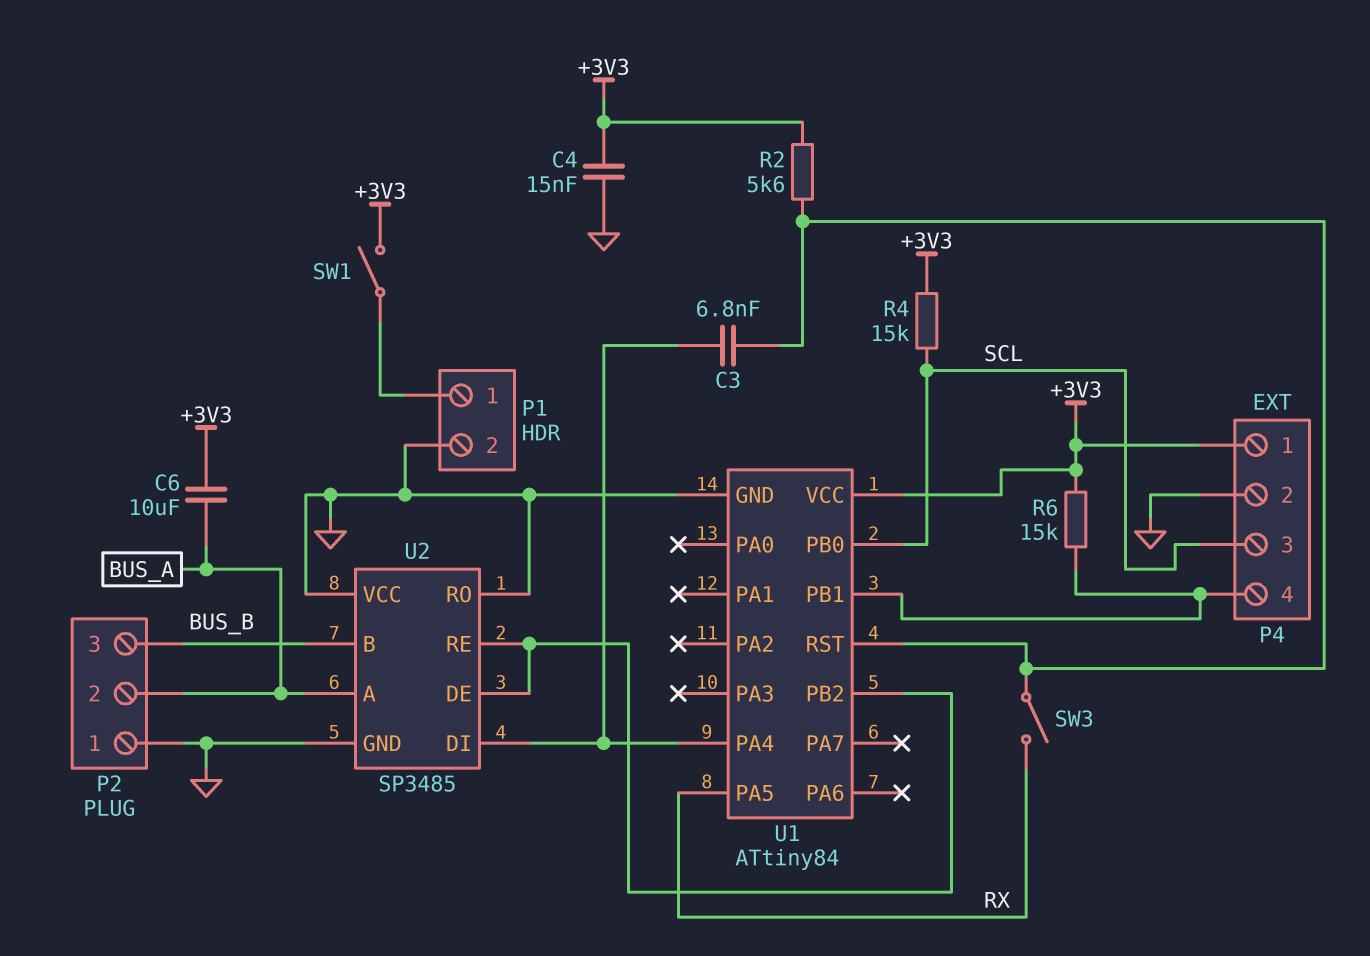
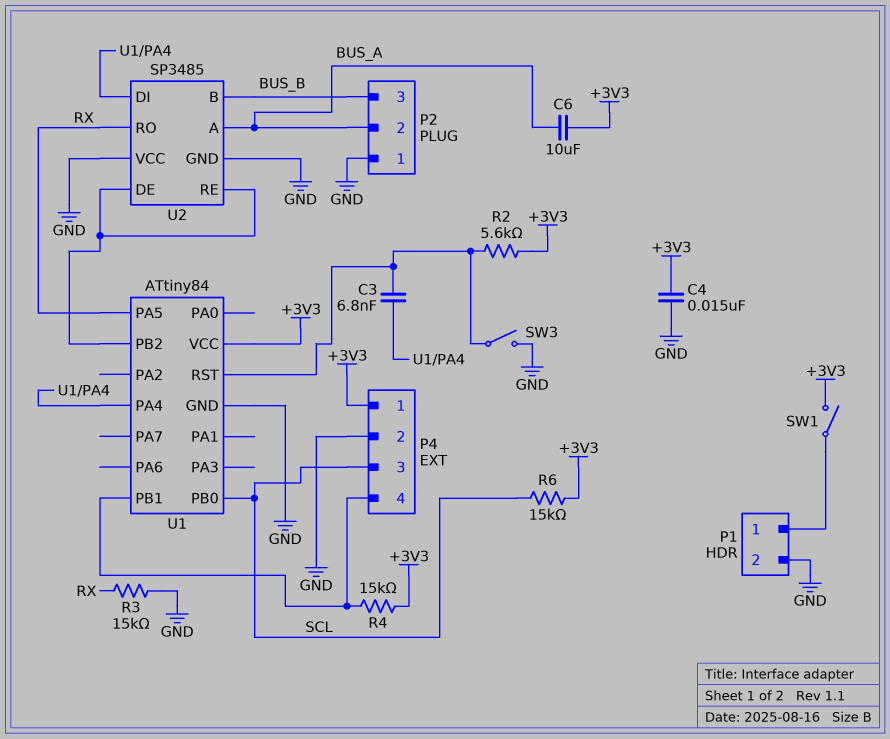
R3: none -> 15k (GND, RX)
R4: 15k (+3V3, SCL) -> 15k (+3V3, P4/4)
R6: 15k (+3V3, P4/4) -> 15k (+3V3, SCL)
SW3: switch (RX, U1/RST) -> switch (GND, U1/RST)
U2 pin RO: GND -> RX

